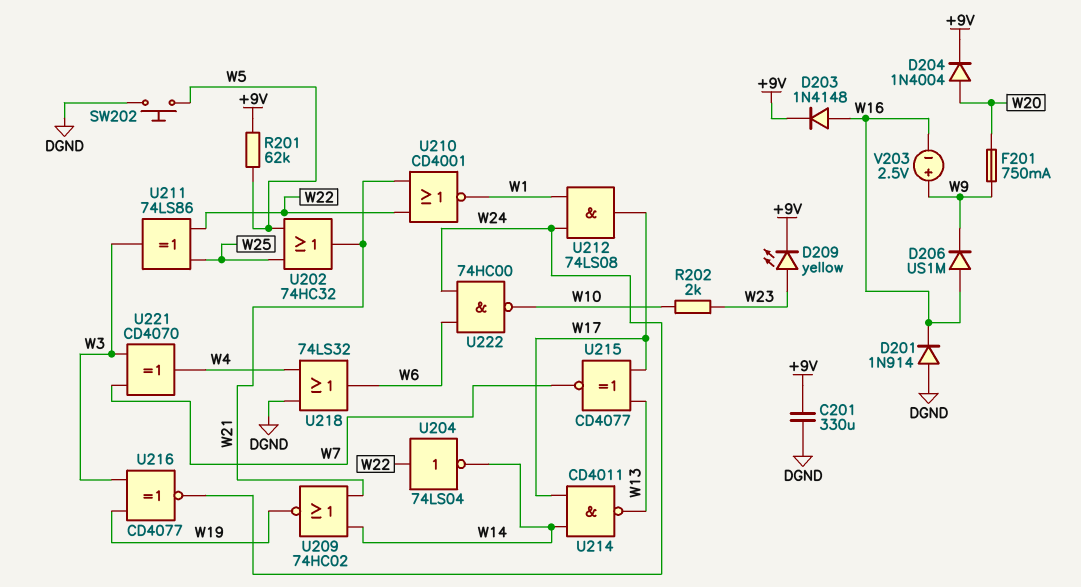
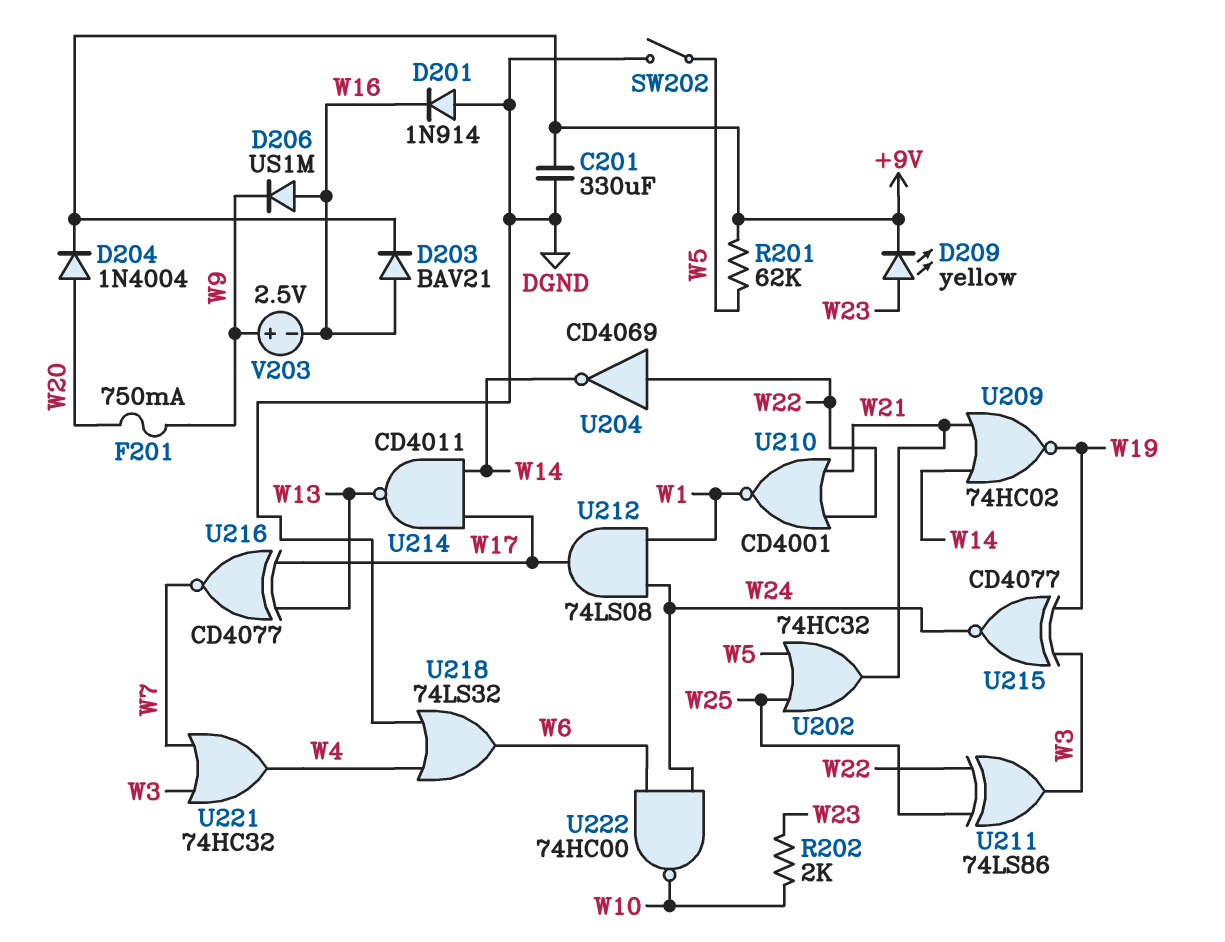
D203: diode 1N4148 (A W16, K +9V) -> diode BAV21 (A W16, K +9V)
SW202: button (DGND, W5) -> switch (DGND, W5)
U204: NOT 74LS04 (in W22, out W14) -> NOT CD4069 (in W22, out W14)
U215: XNOR CD4077 (in W13, in W17, out W7) -> XNOR CD4077 (in W3, in W19, out W24)
U216: XNOR CD4077 (in W3, in W19, out W24) -> XNOR CD4077 (in W13, in W17, out W7)
U221: XOR CD4070 (in W3, in W7, out W4) -> OR 74HC32 (in W3, in W7, out W4)

